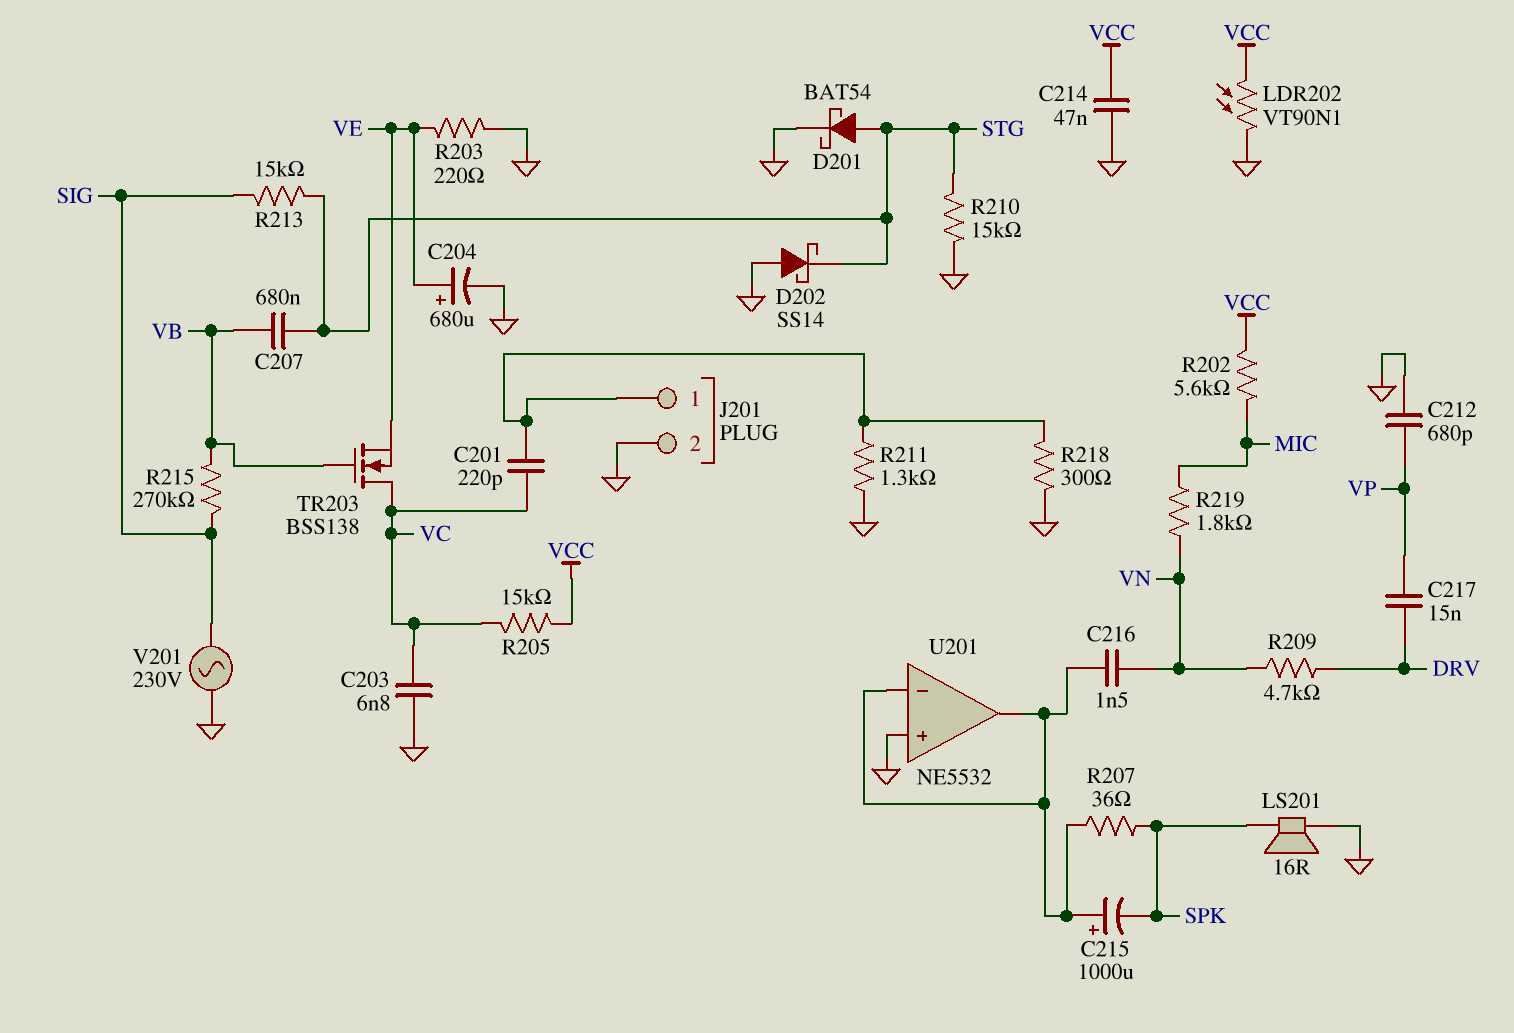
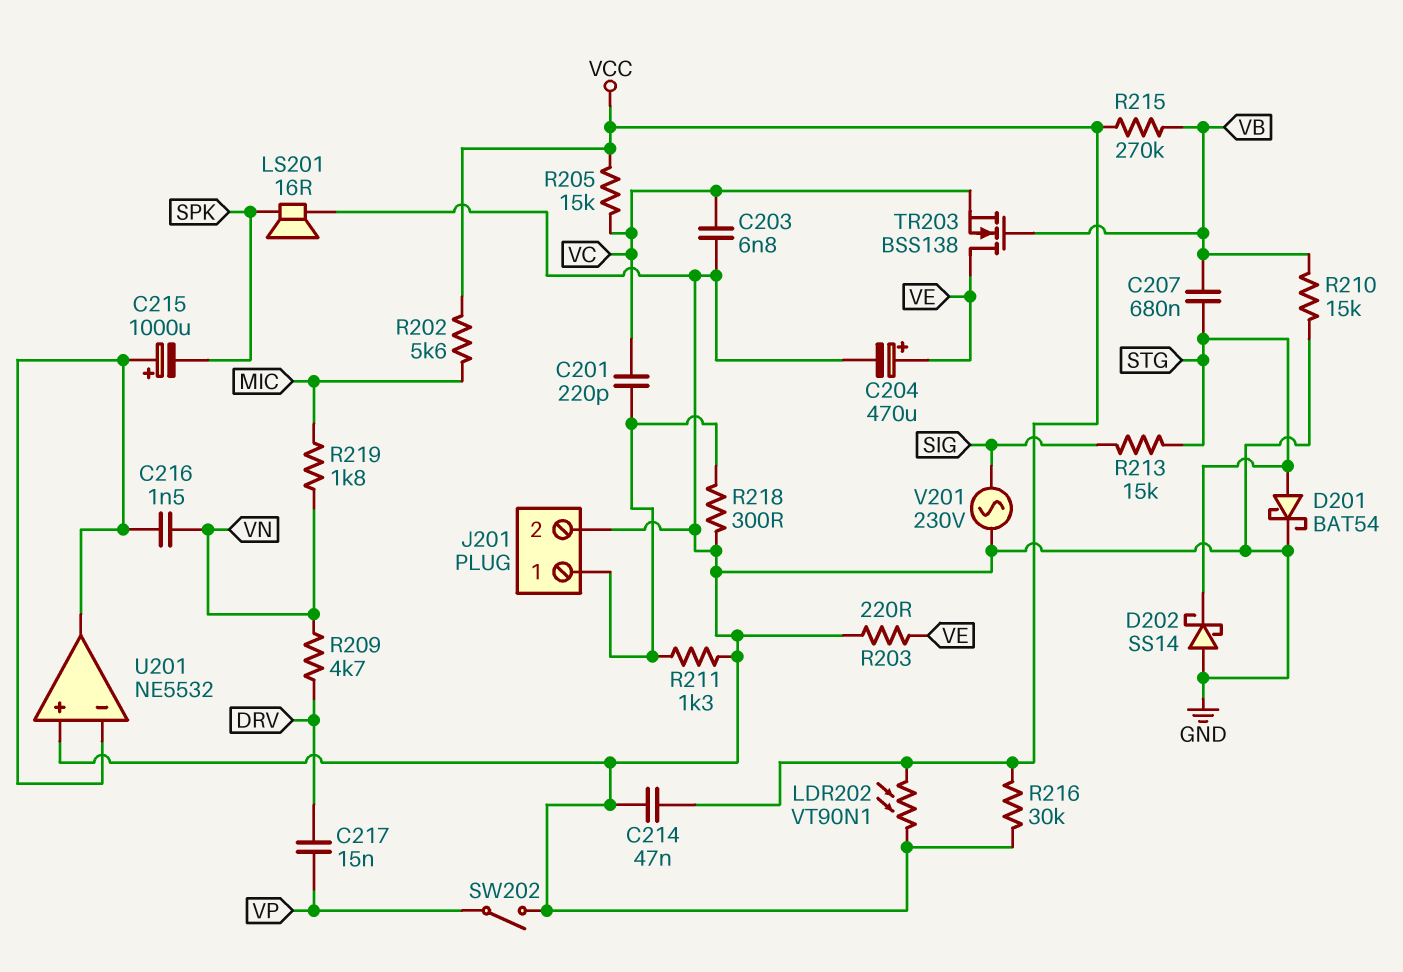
C204: 680uF (plus VE, minus GND) -> 470uF (plus VE, minus GND)
C212: 680pF (GND, VP) -> none
R207: 36 (SPK, U201/in-) -> none
R210: 15k (GND, STG) -> 15k (GND, VB)
R215: 270k (SIG, VB) -> 270k (VB, VCC)
R216: none -> 30k (GND, VCC)
SW202: none -> switch (GND, VP)
TR203: NMOS BSS138 (G VB, D VC, S VE) -> NMOS BSS138 (G VB, D VE, S VC)

